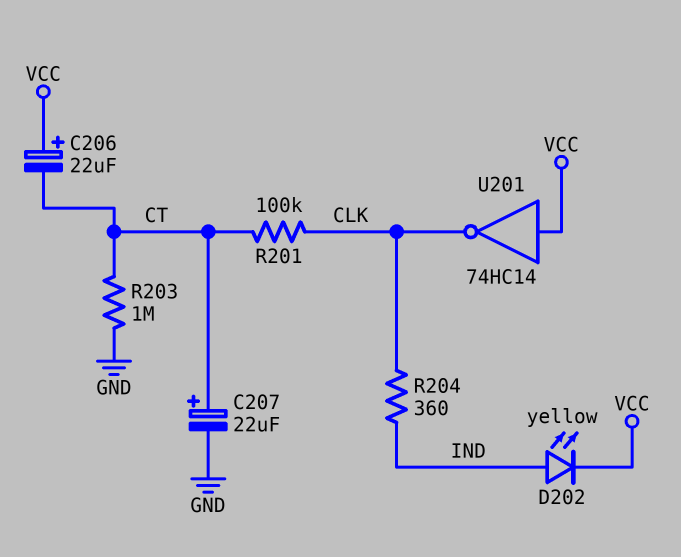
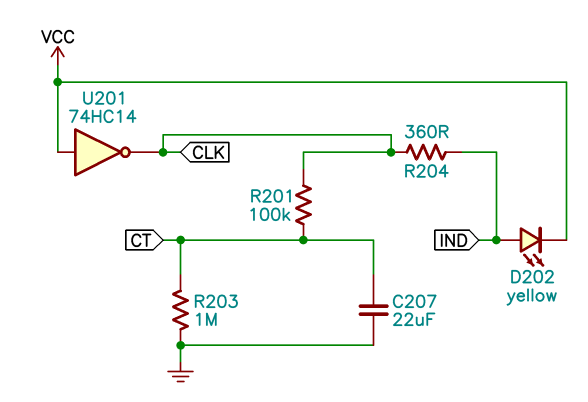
C206: 22uF (plus VCC, minus CT) -> none
C207: 22uF (plus CT, minus GND) -> 22uF (CT, GND)

